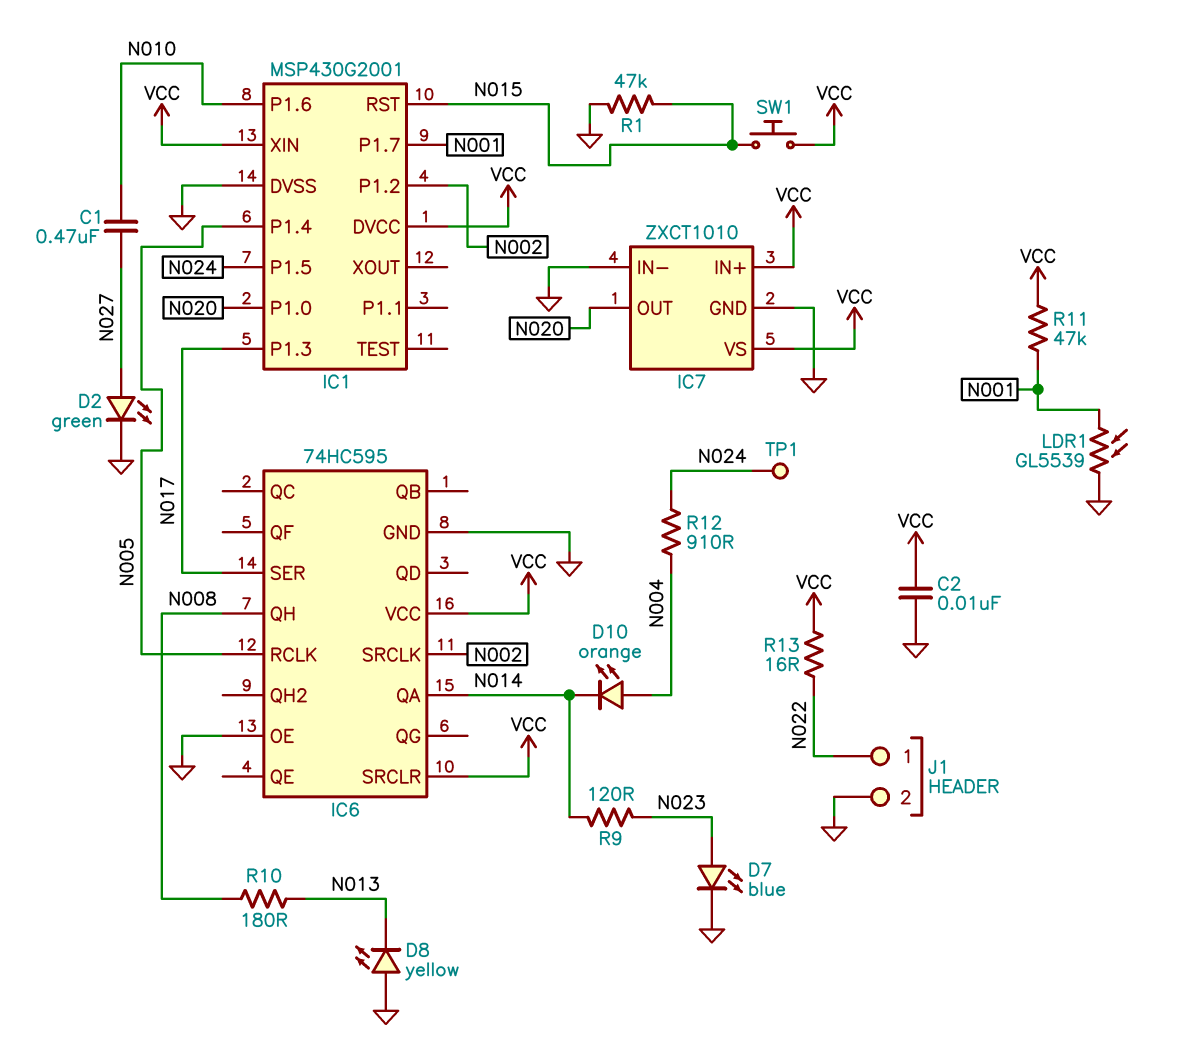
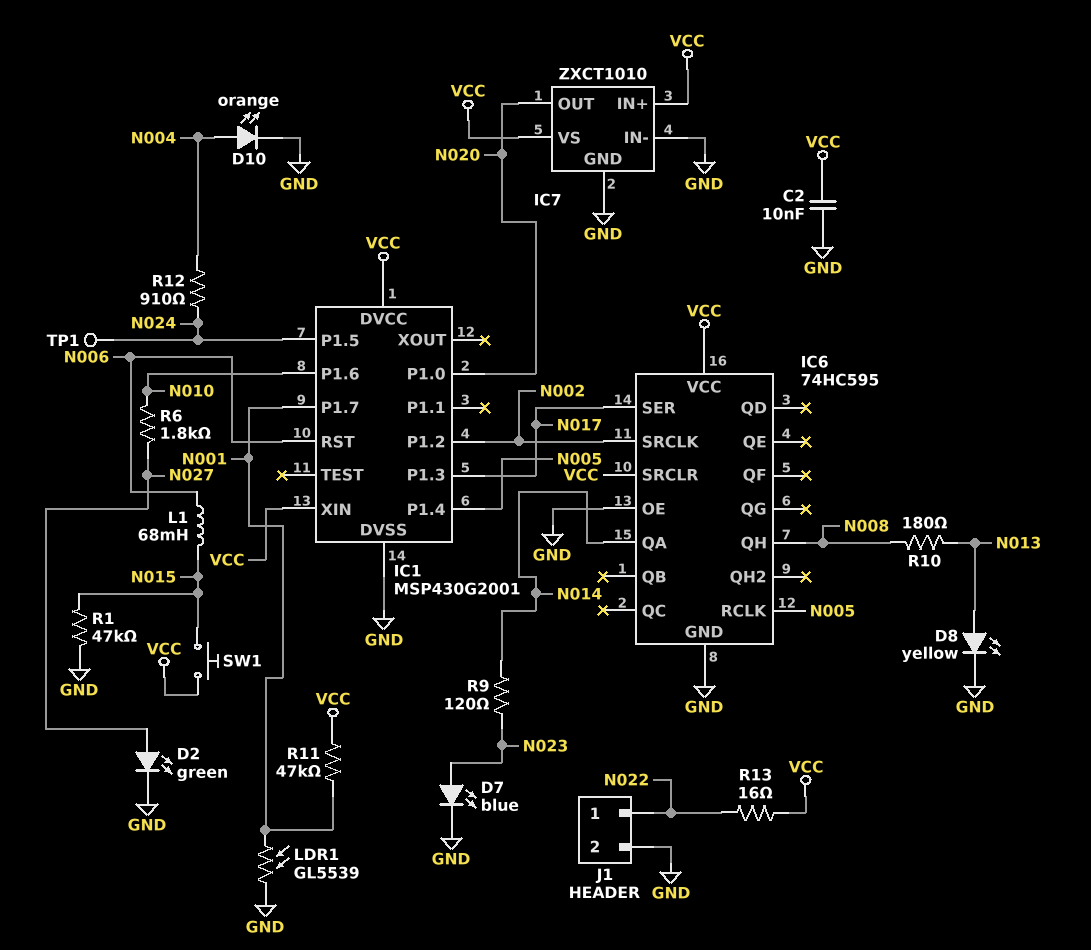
C1: 470nF (N010, N027) -> none
D8: LED yellow (A GND, K N013) -> LED yellow (A N013, K GND)
D10: LED orange (A N004, K N014) -> LED orange (A N004, K GND)
IC1 pin RST: N015 -> N006
L1: none -> 68mH (N006, N015)
R6: none -> 1.8k (N010, N027)

